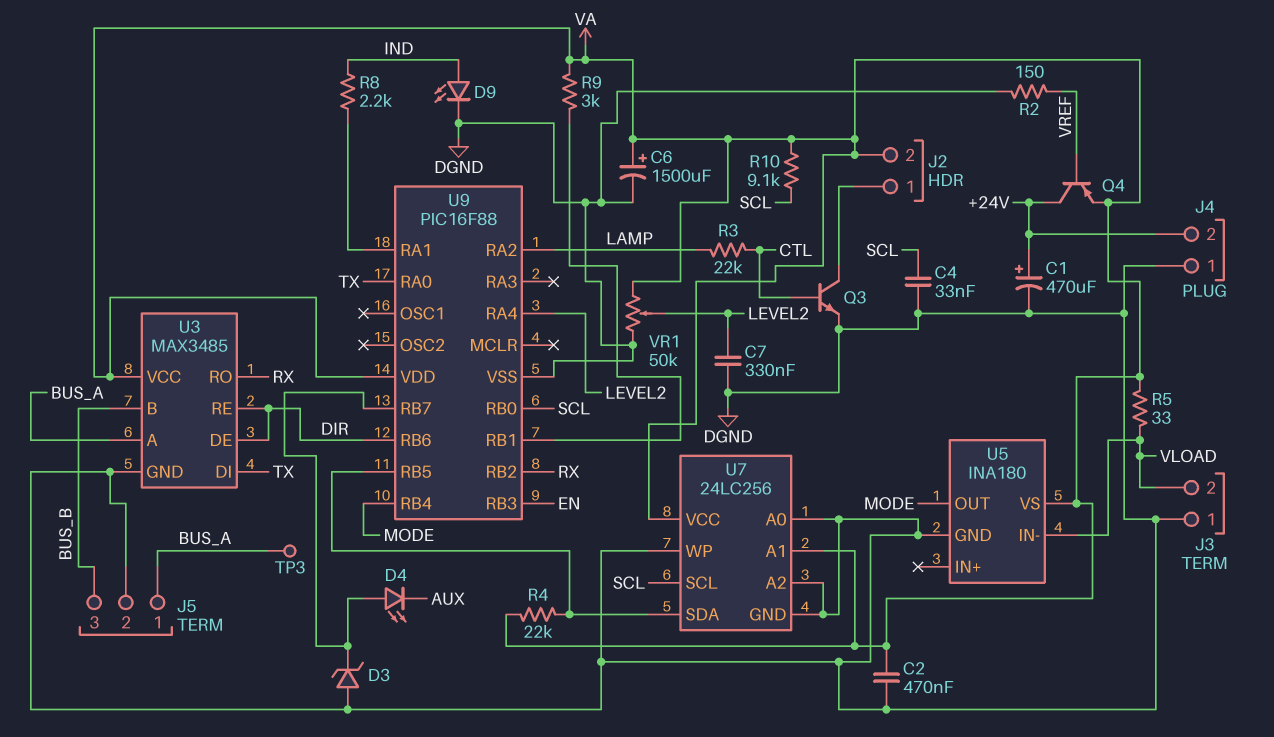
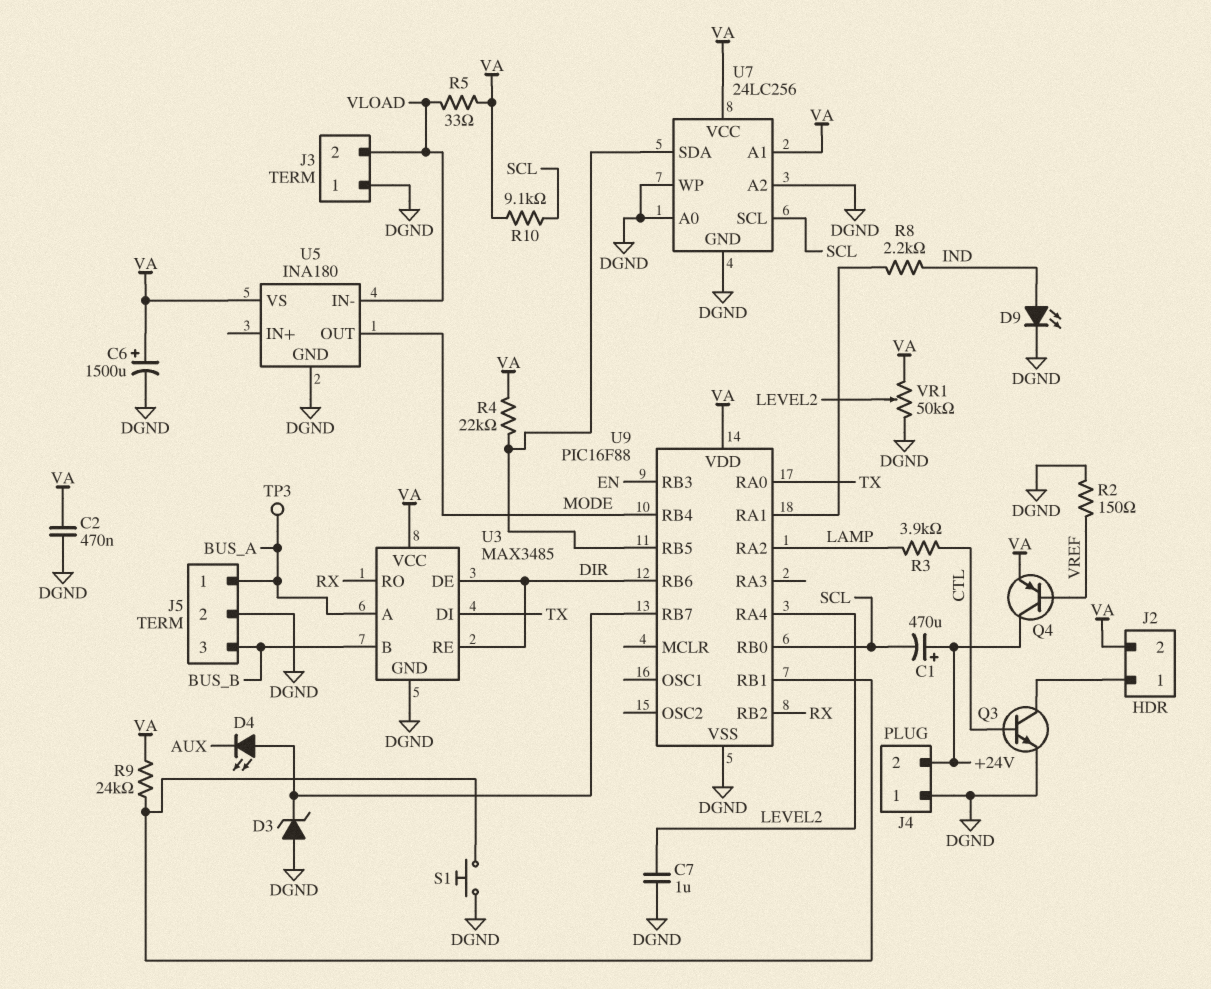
C1: 470uF (plus +24V, minus DGND) -> 470uF (plus +24V, minus SCL)
C4: 33nF (DGND, SCL) -> none
C7: 330nF (DGND, LEVEL2) -> 1uF (DGND, LEVEL2)
R3: 22k (CTL, LAMP) -> 3.9k (CTL, LAMP)
R9: 3k (U9/RB1, VA) -> 24k (U9/RB1, VA)
S1: none -> button (DGND, U9/RB1)

